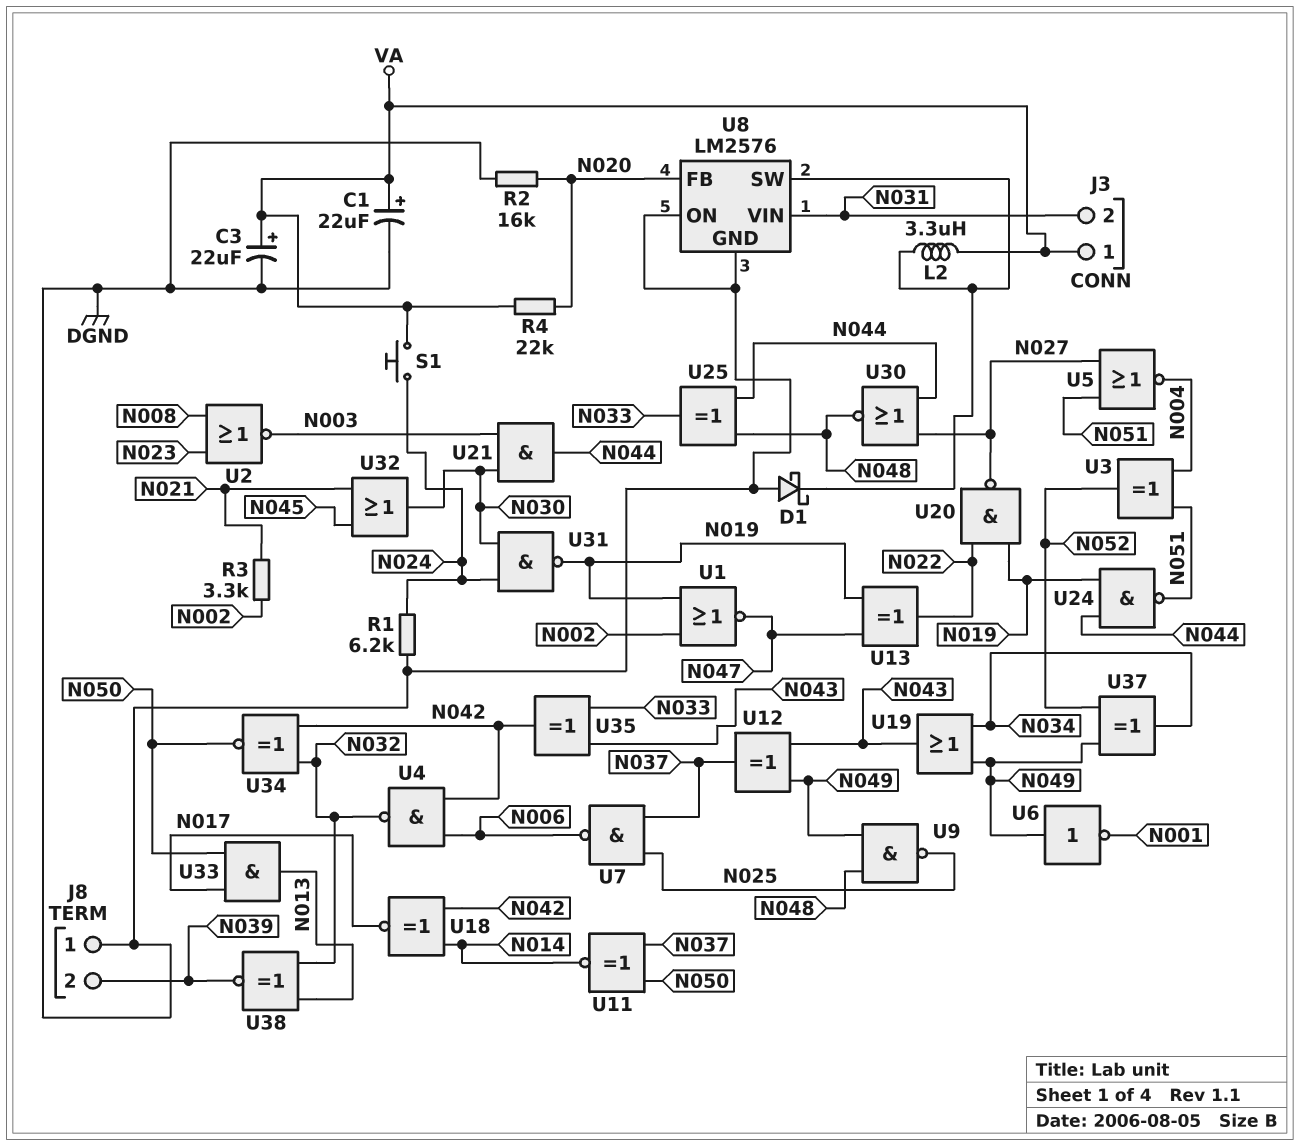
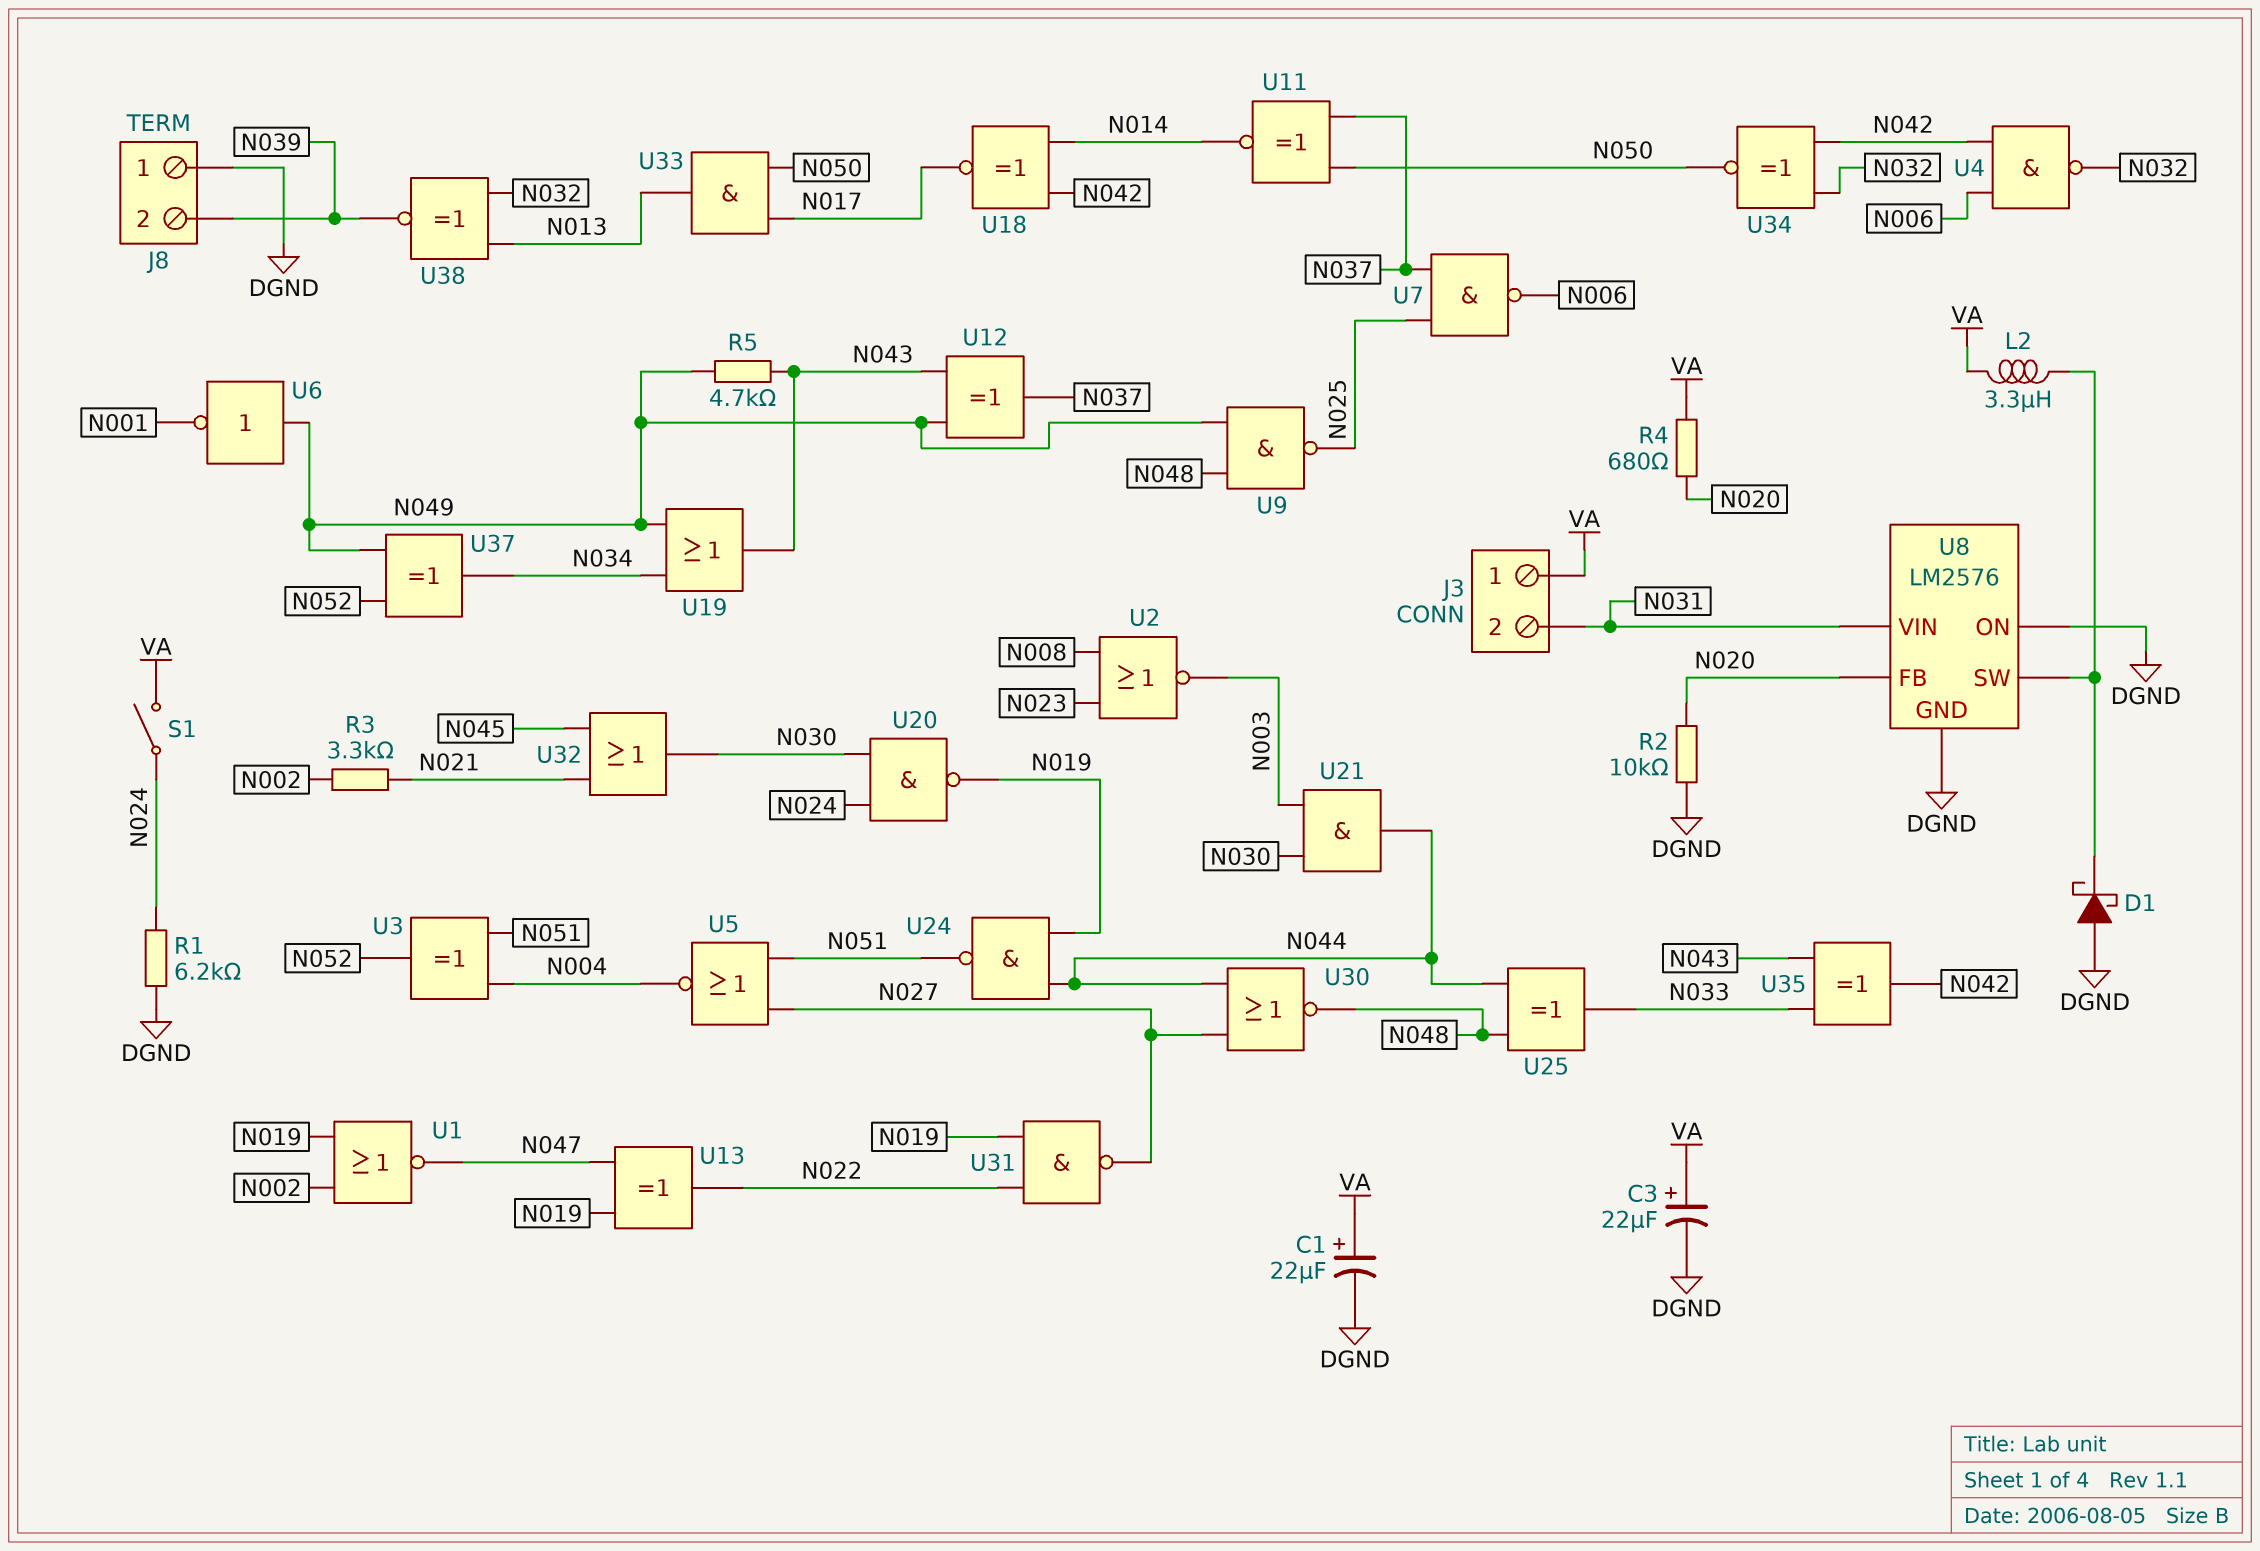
R2: 16k (DGND, N020) -> 10k (DGND, N020)
R4: 22k (N020, VA) -> 680 (N020, VA)
R5: none -> 4.7k (N043, N049)
S1: button (N024, VA) -> switch (N024, VA)
U20: NAND (in N019, in N022, out N027) -> NAND (in N024, in N030, out N019)
U31: NAND (in N024, in N030, out N019) -> NAND (in N019, in N022, out N027)

